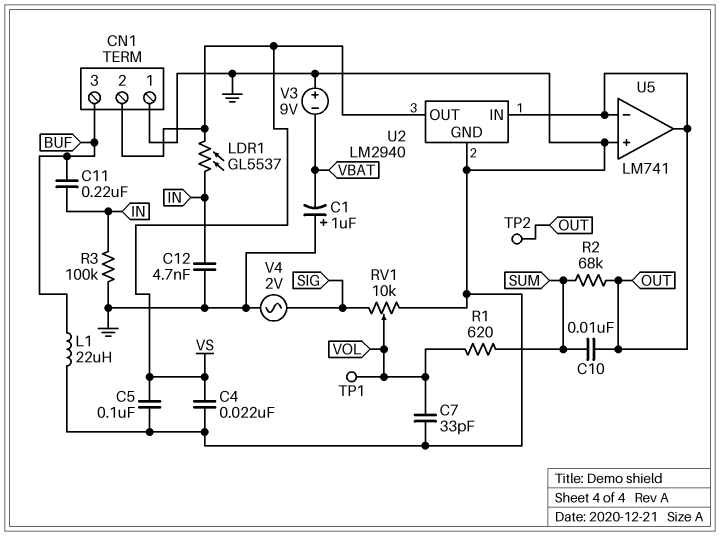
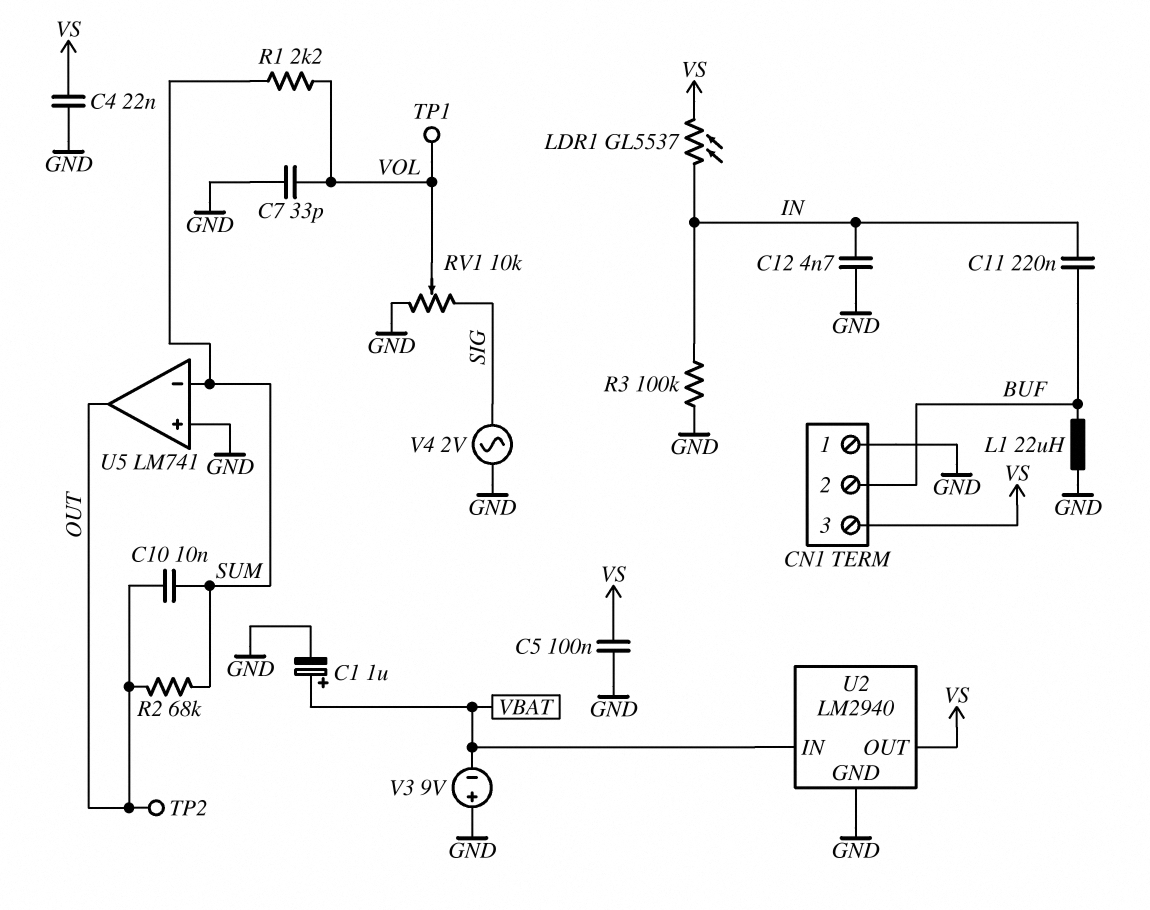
C1: 1uF (plus GND, minus VBAT) -> 1uF (plus VBAT, minus GND)
CN1 pin 2: VS -> BUF
CN1 pin 3: BUF -> VS
R1: 620 (SUM, VOL) -> 2.2k (SUM, VOL)
U2 pin IN: OUT -> VBAT
U5 pin in-: OUT -> SUM

